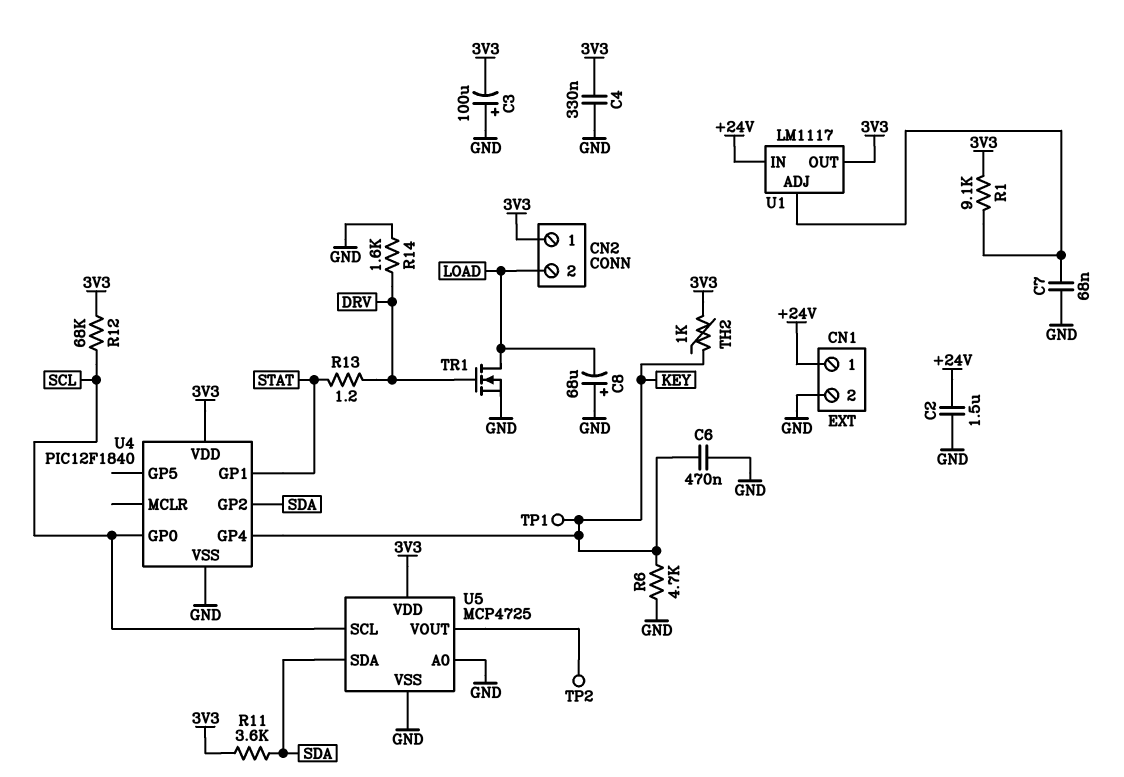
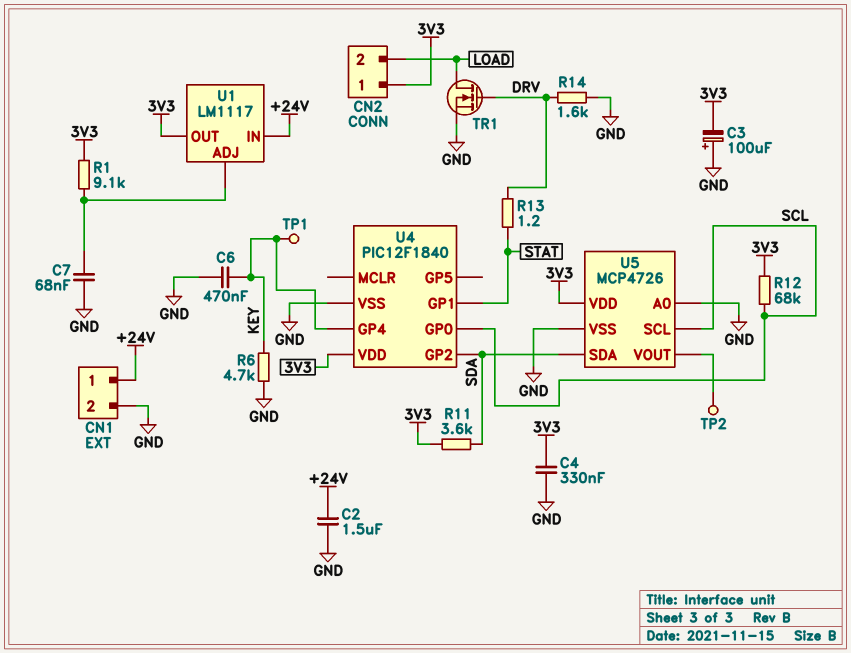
C8: 68uF (plus GND, minus LOAD) -> none
TH2: 1k (3V3, KEY) -> none
U5: MCP4725 -> MCP4726

